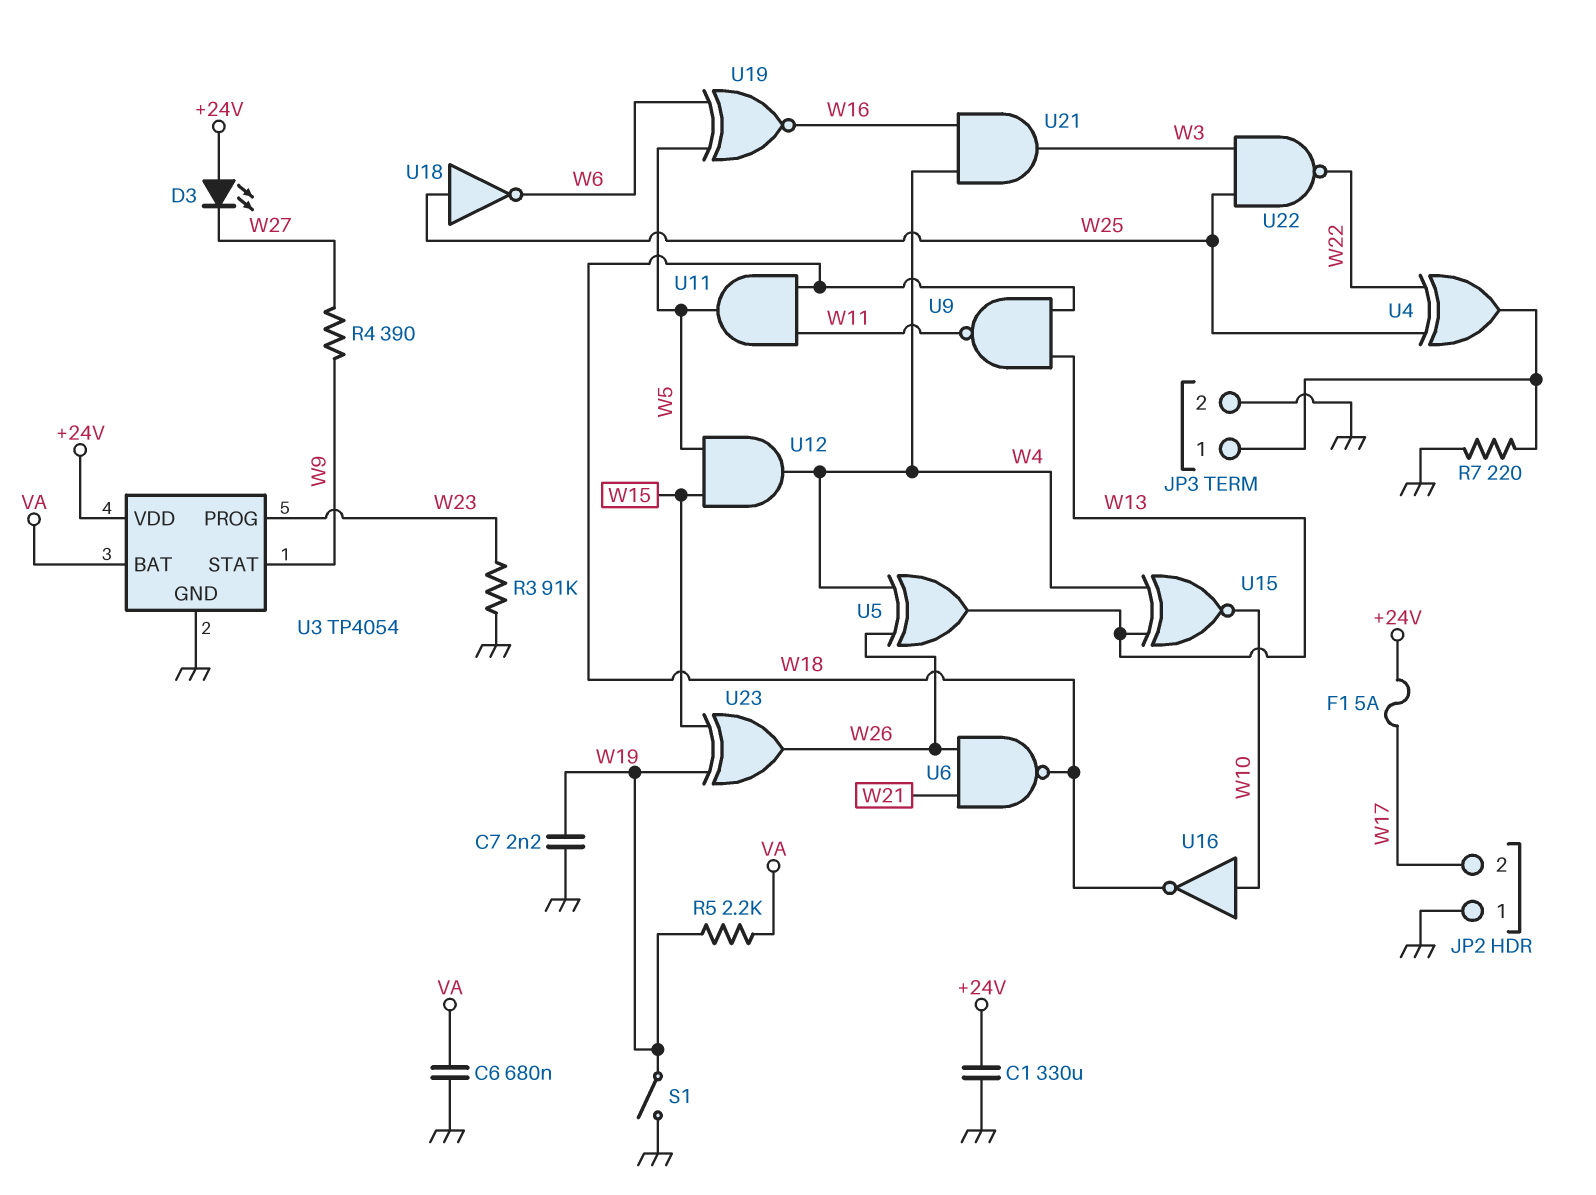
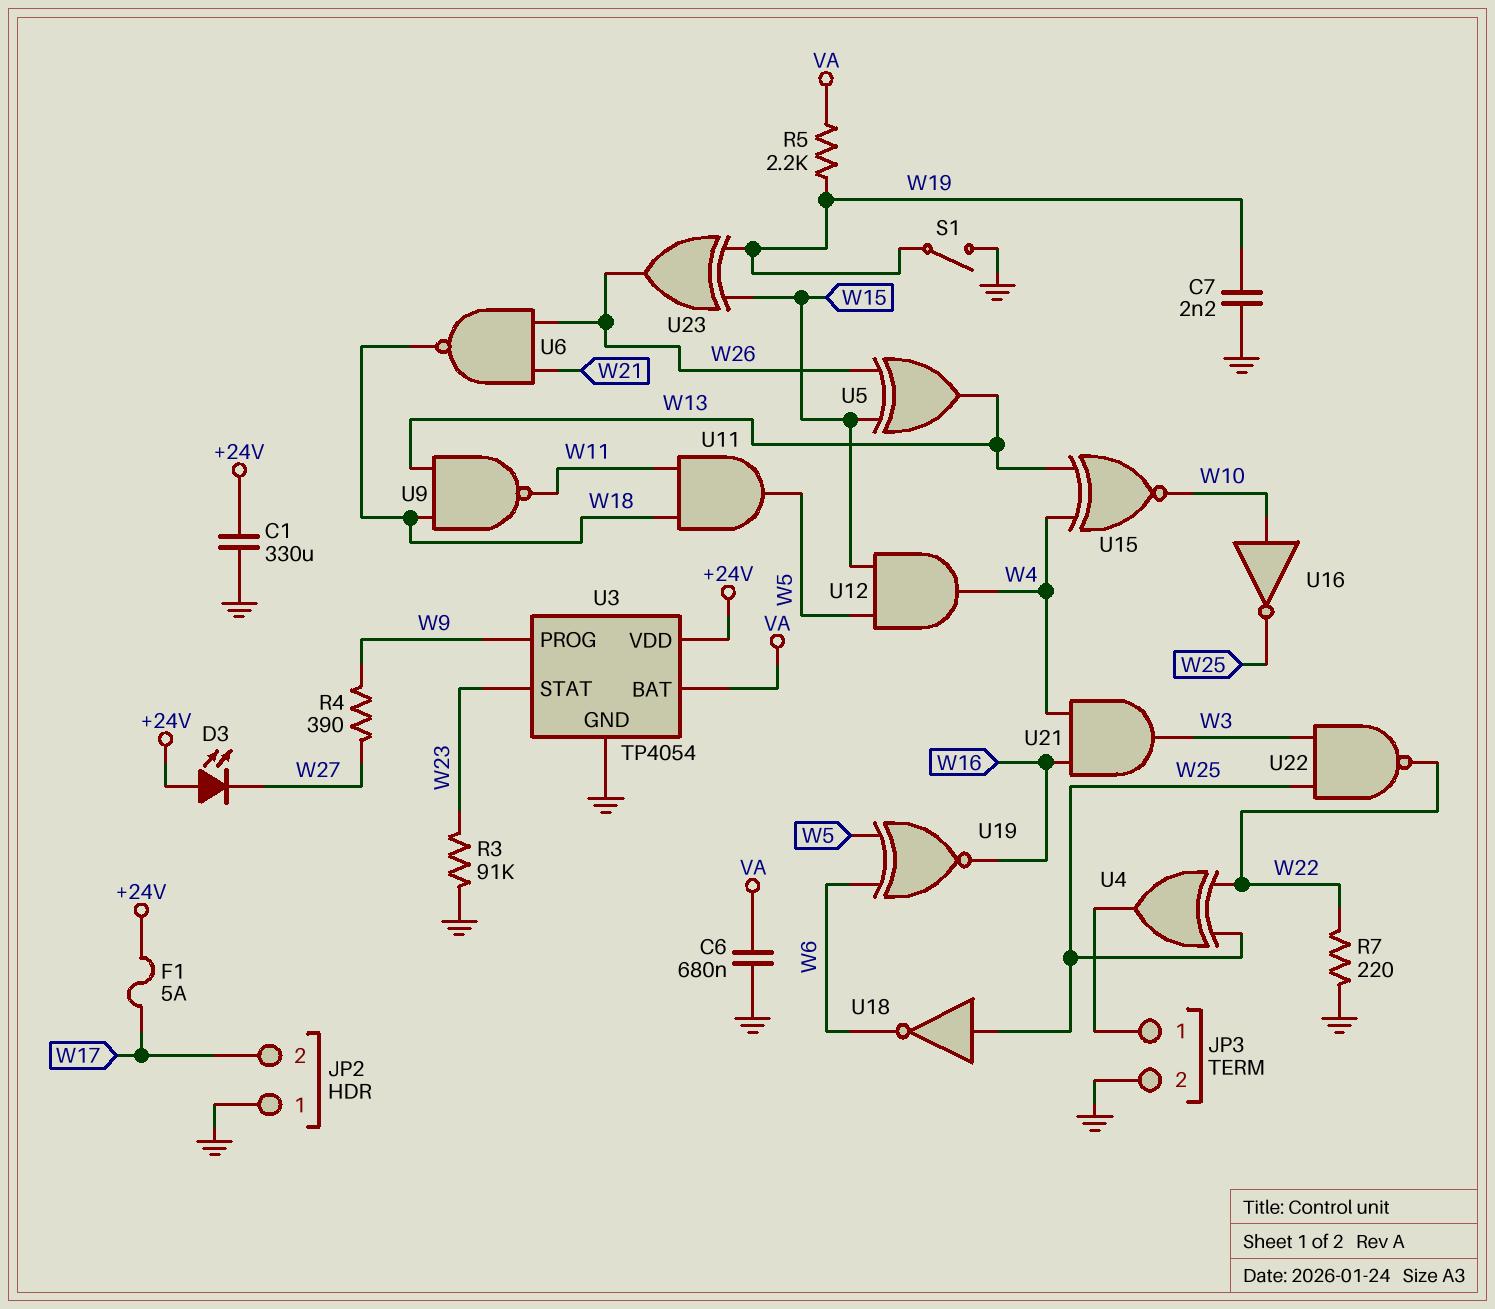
R7: 220 (GND, JP3/1) -> 220 (GND, W22)
U3 pin PROG: W23 -> W9
U3 pin STAT: W9 -> W23
U5: XOR (in W4, in W26, out W13) -> XOR (in W15, in W26, out W13)
U16: NOT (in W10, out W18) -> NOT (in W10, out W25)

